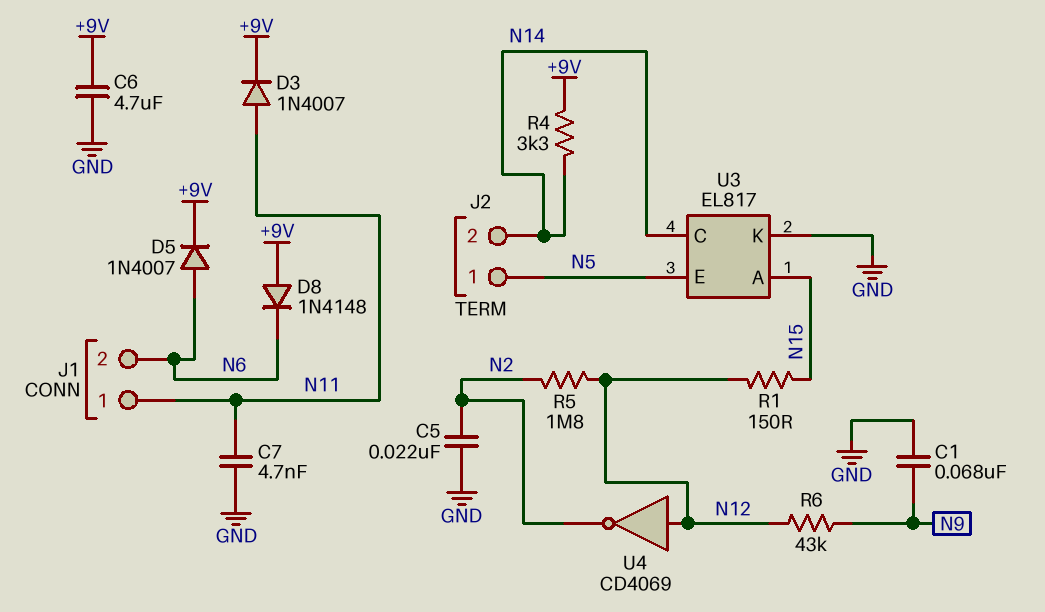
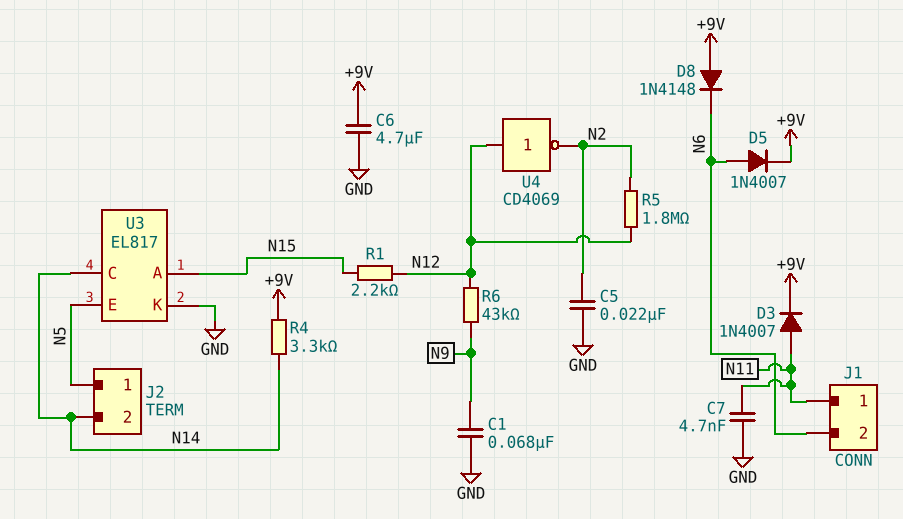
R1: 150 (N12, N15) -> 2.2k (N12, N15)

